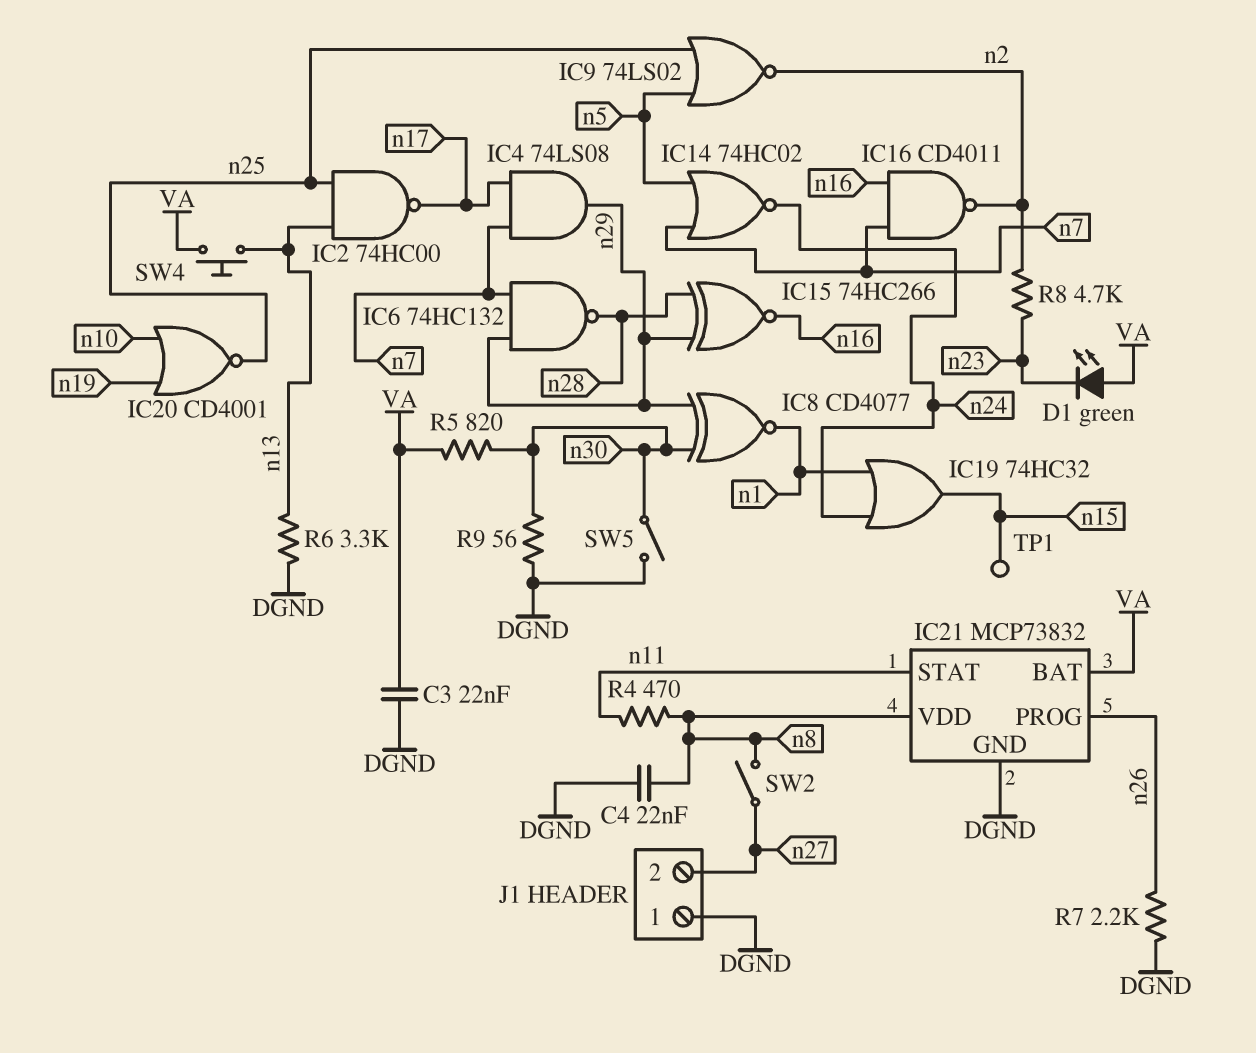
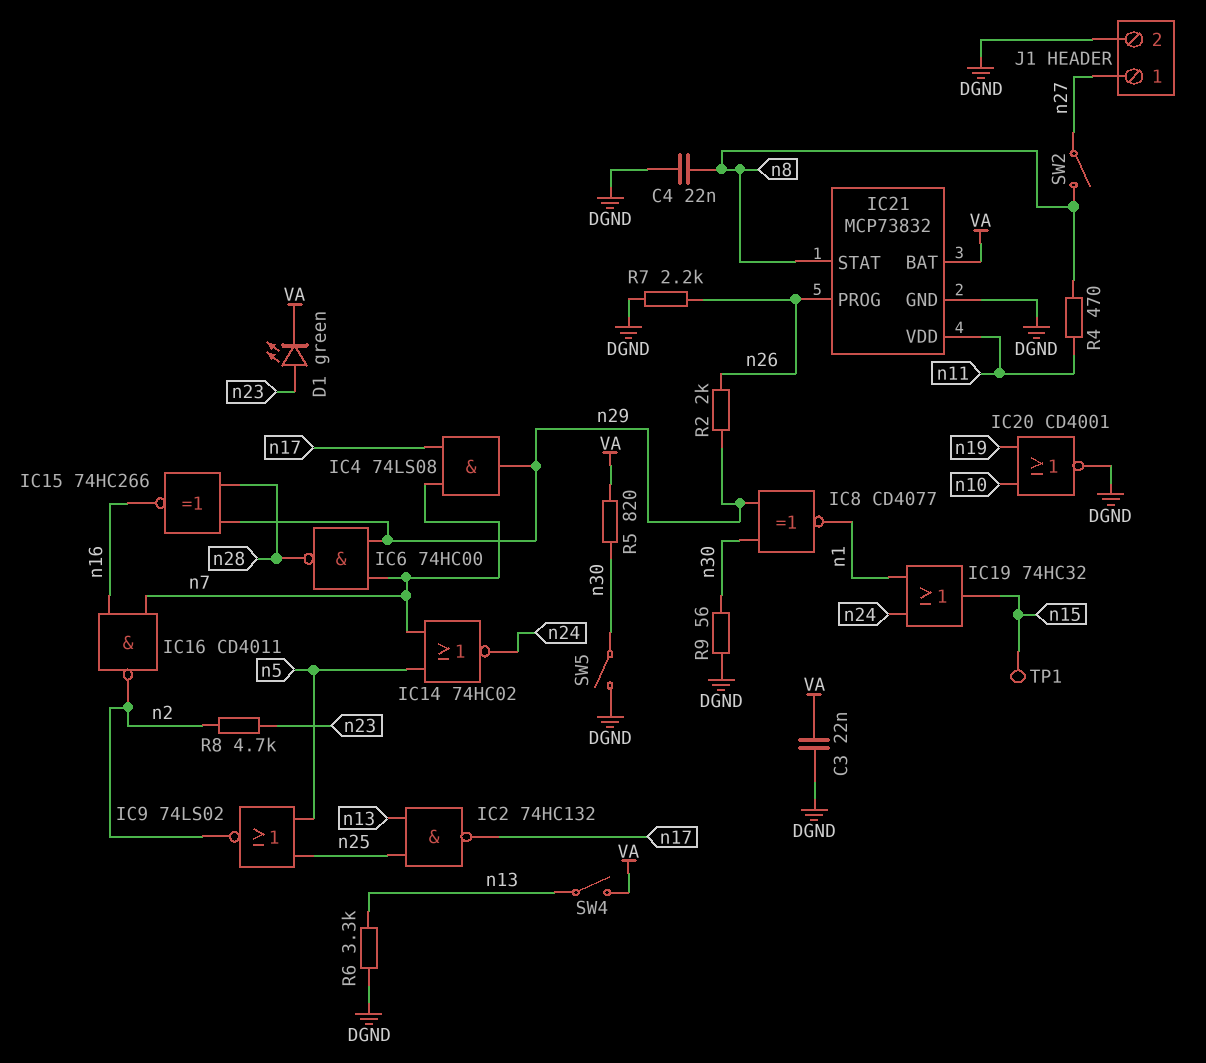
D1: LED green (A VA, K n23) -> LED green (A n23, K VA)
IC2: NAND 74HC00 (in n13, in n25, out n17) -> NAND 74HC132 (in n13, in n25, out n17)
IC6: NAND 74HC132 (in n7, in n29, out n28) -> NAND 74HC00 (in n7, in n29, out n28)
IC20: NOR CD4001 (in n10, in n19, out n25) -> NOR CD4001 (in n10, in n19, out DGND)
IC21 pin STAT: n11 -> n8
IC21 pin VDD: n8 -> n11
J1 pin 1: DGND -> n27
J1 pin 2: n27 -> DGND
R2: none -> 2k (n26, n29)
SW4: button (VA, n13) -> switch (VA, n13)

